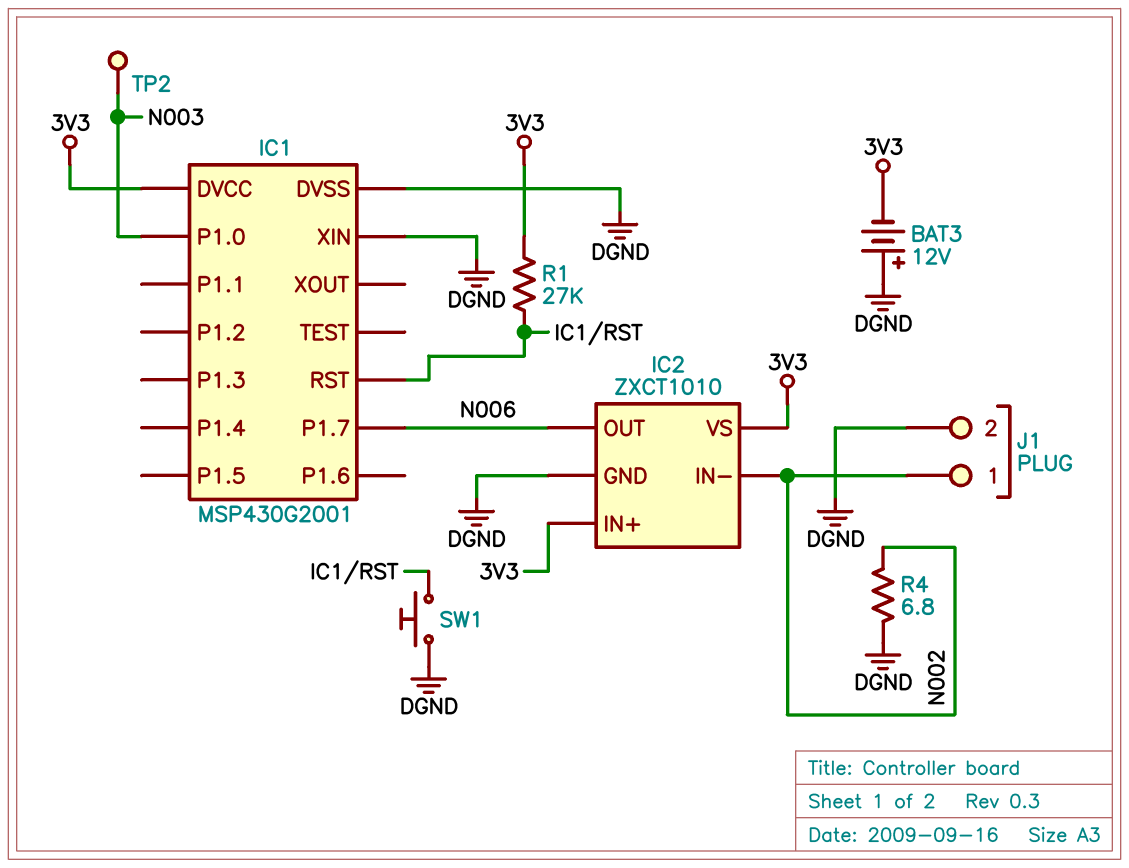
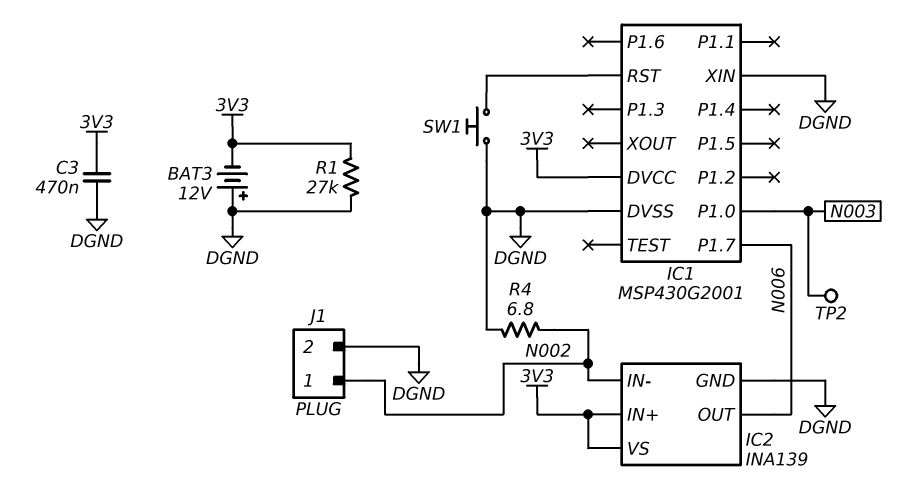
C3: none -> 470nF (3V3, DGND)
IC2: ZXCT1010 -> INA139
R1: 27k (3V3, IC1/RST) -> 27k (3V3, DGND)

